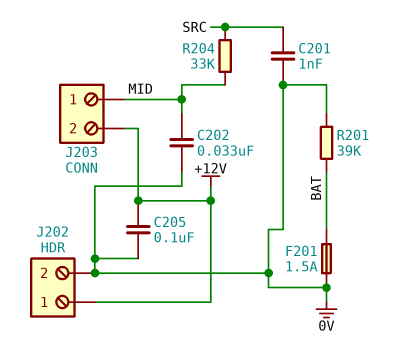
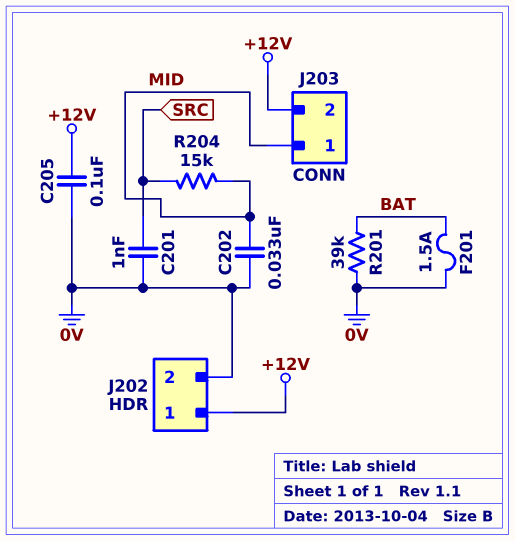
R204: 33k (MID, SRC) -> 15k (MID, SRC)

